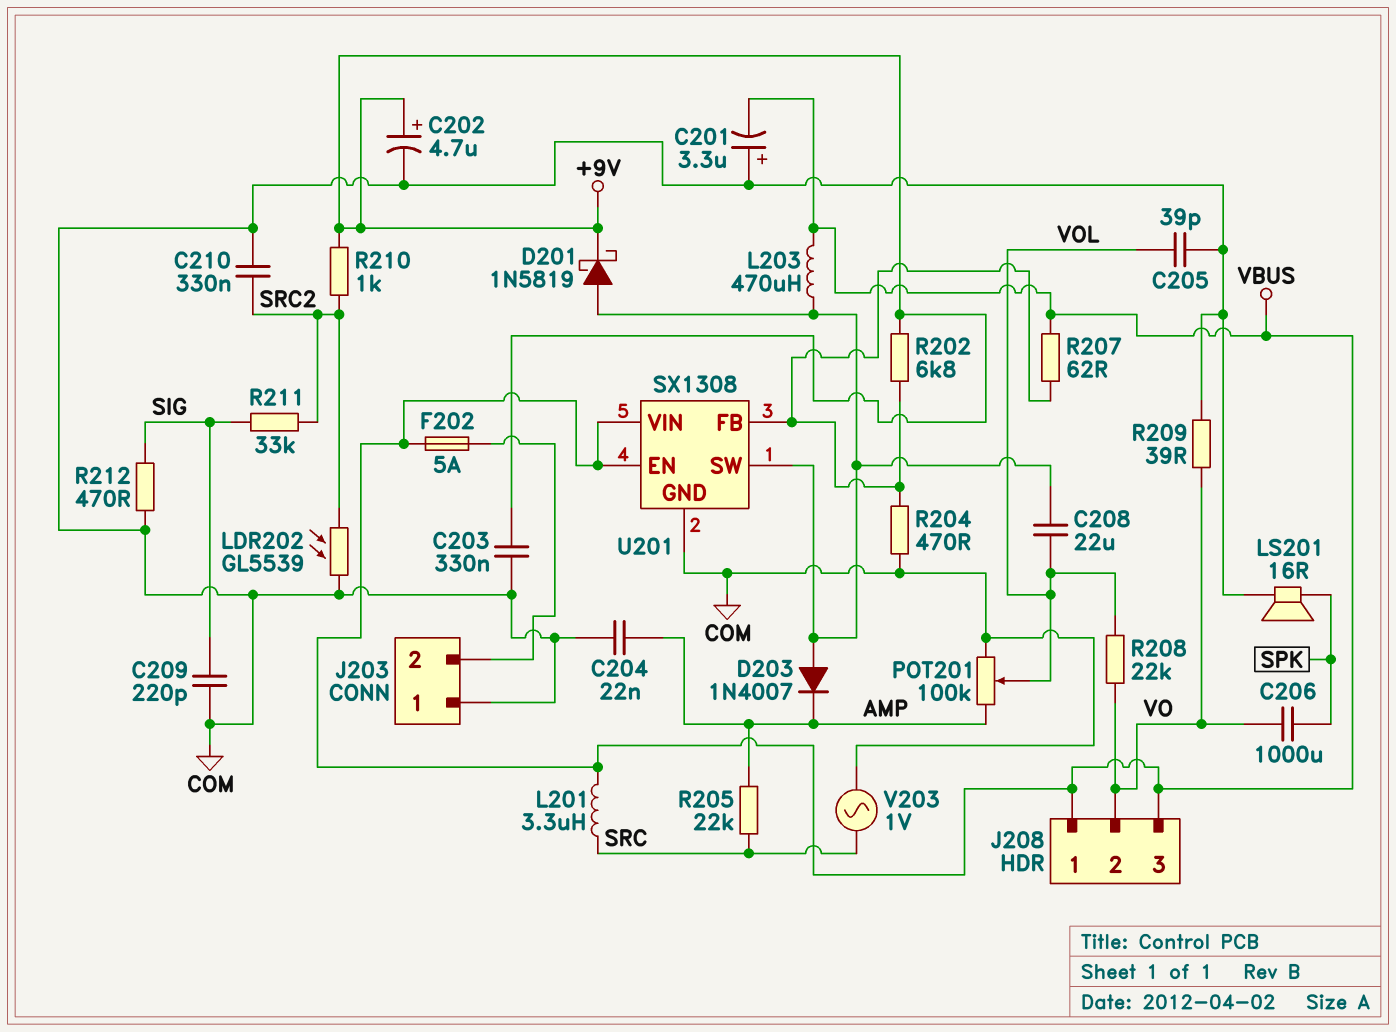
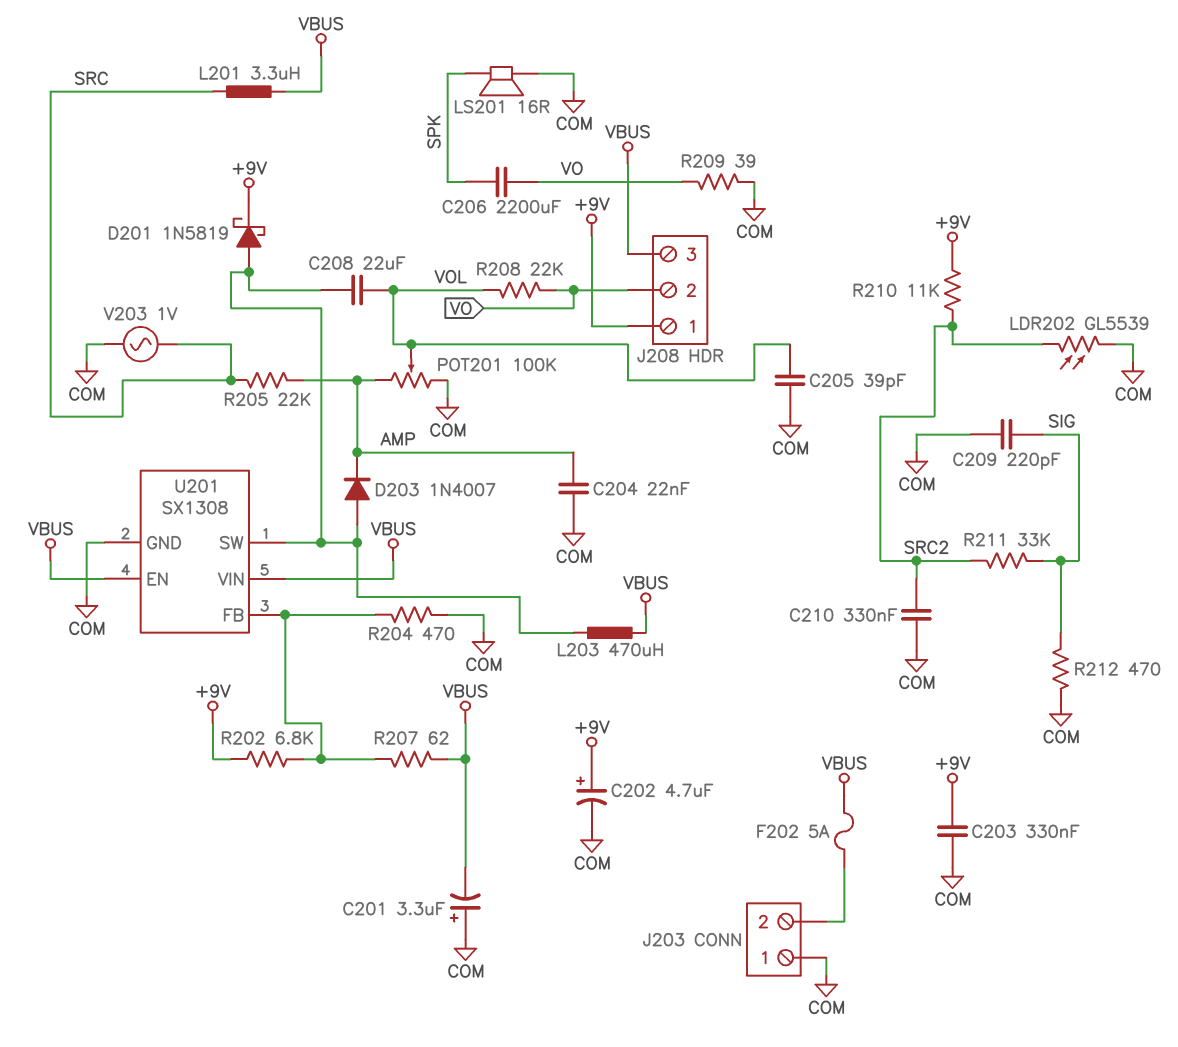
C206: 1000uF (SPK, VO) -> 2200uF (SPK, VO)
J208 pin 1: VBUS -> +9V
R210: 1k (+9V, SRC2) -> 11k (+9V, SRC2)

